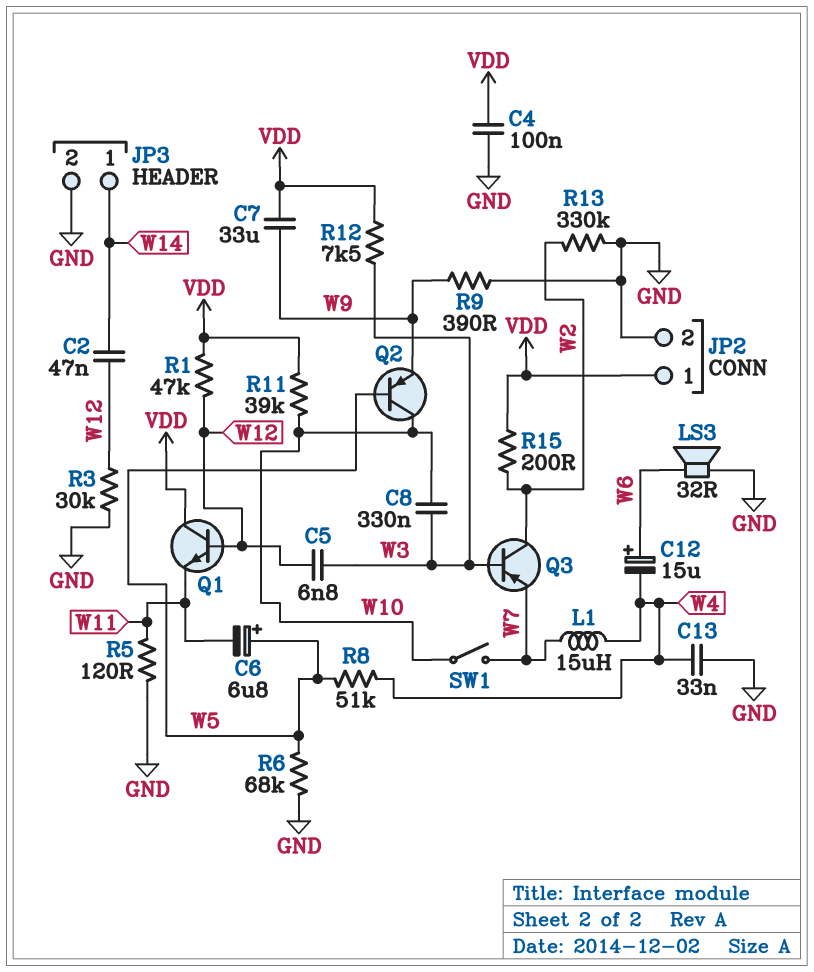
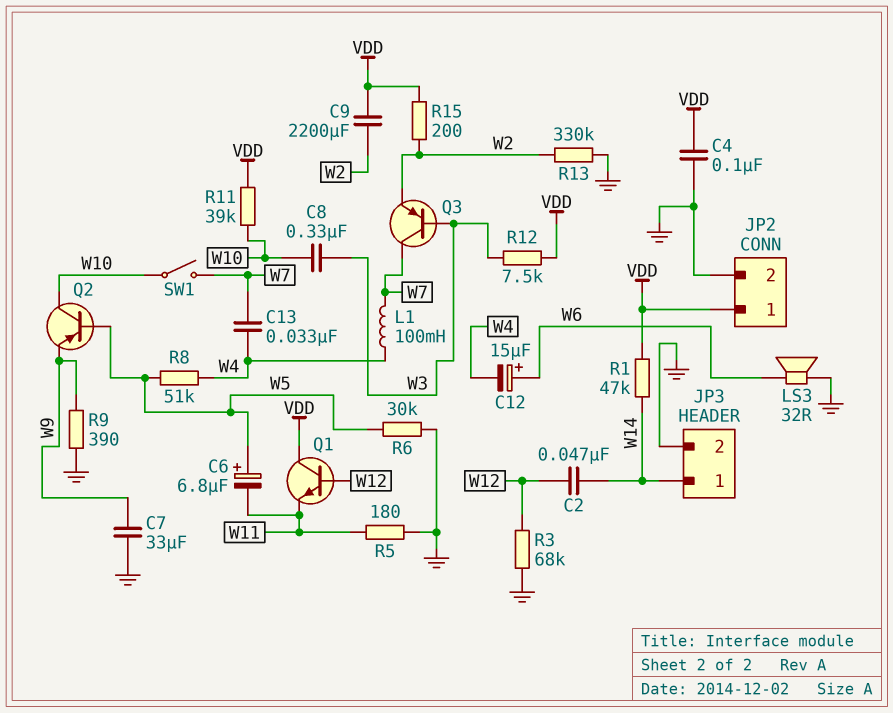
C5: 6.8nF (W3, W12) -> none
C7: 33uF (VDD, W9) -> 33uF (GND, W9)
C9: none -> 2200uF (VDD, W2)
C13: 33nF (GND, W4) -> 33nF (W4, W7)
L1: 15uH (W4, W7) -> 100mH (W4, W7)
Q3: PNP (B W3, C W2, E W7) -> PNP (B W3, C W7, E W2)
R1: 47k (VDD, W12) -> 47k (VDD, W14)
R3: 30k (GND, W12) -> 68k (GND, W12)
R5: 120 (GND, W11) -> 180 (GND, W11)
R6: 68k (GND, W5) -> 30k (GND, W5)

